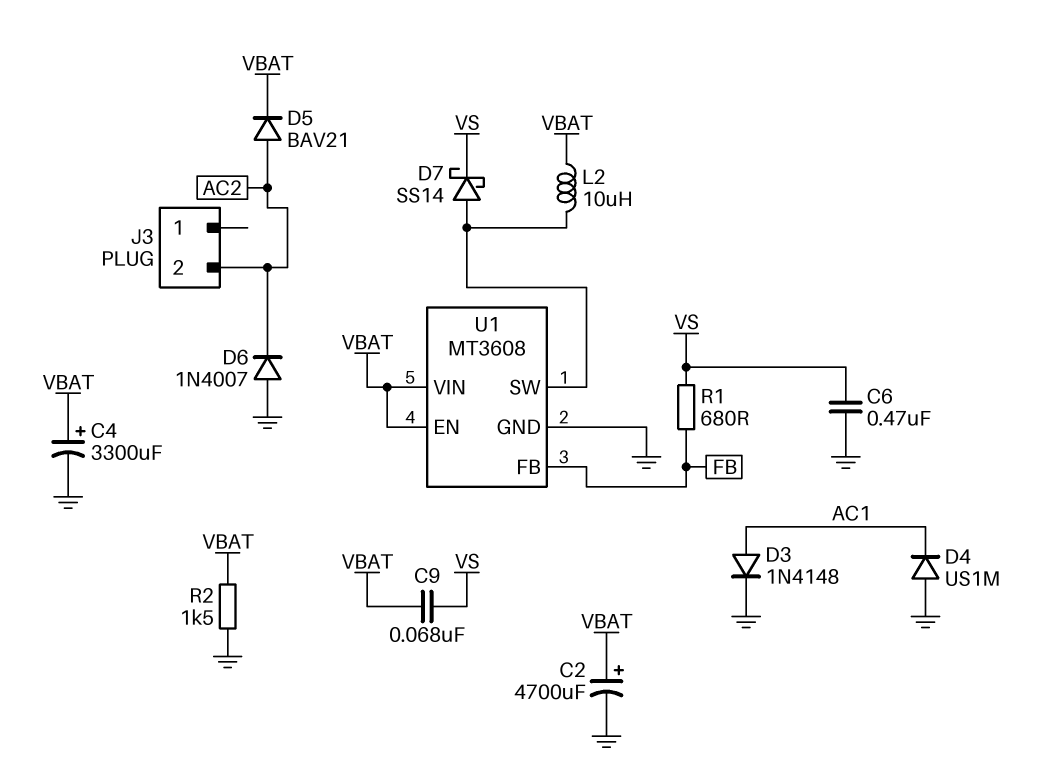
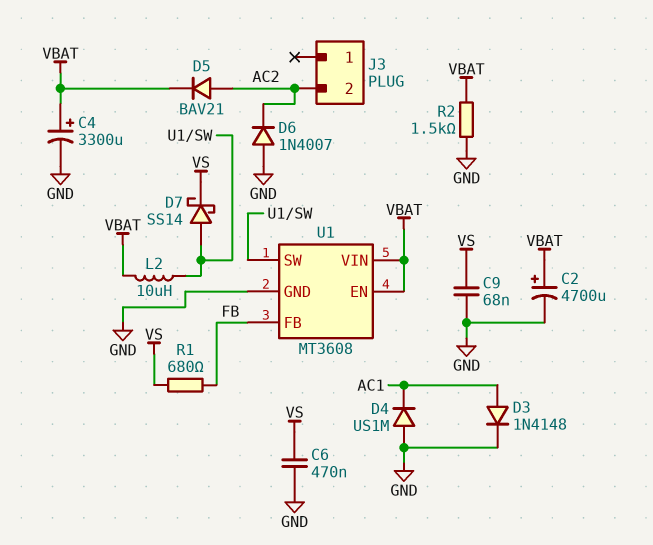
C9: 68nF (VBAT, VS) -> 68nF (GND, VS)

